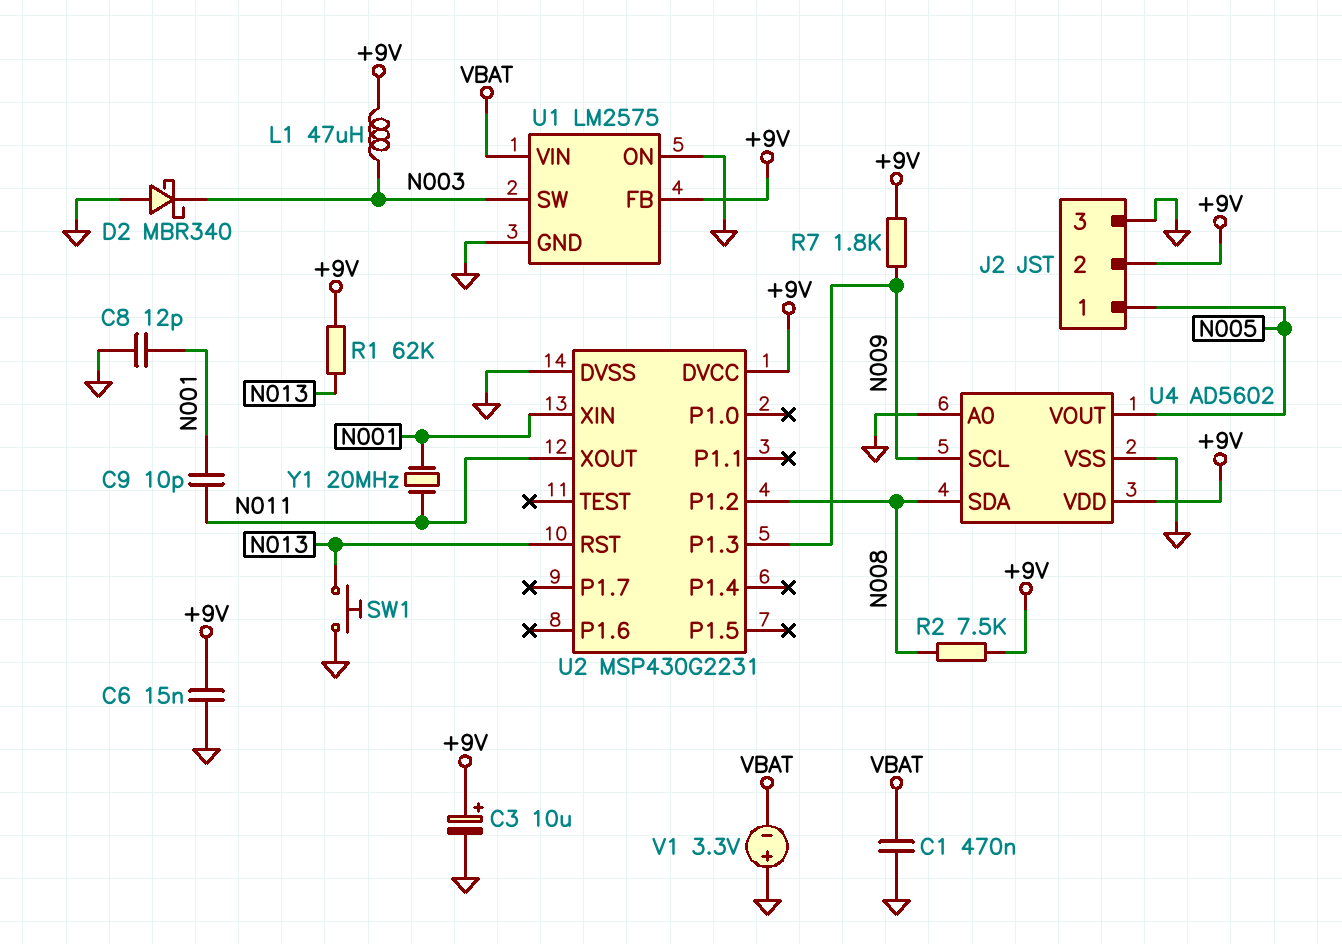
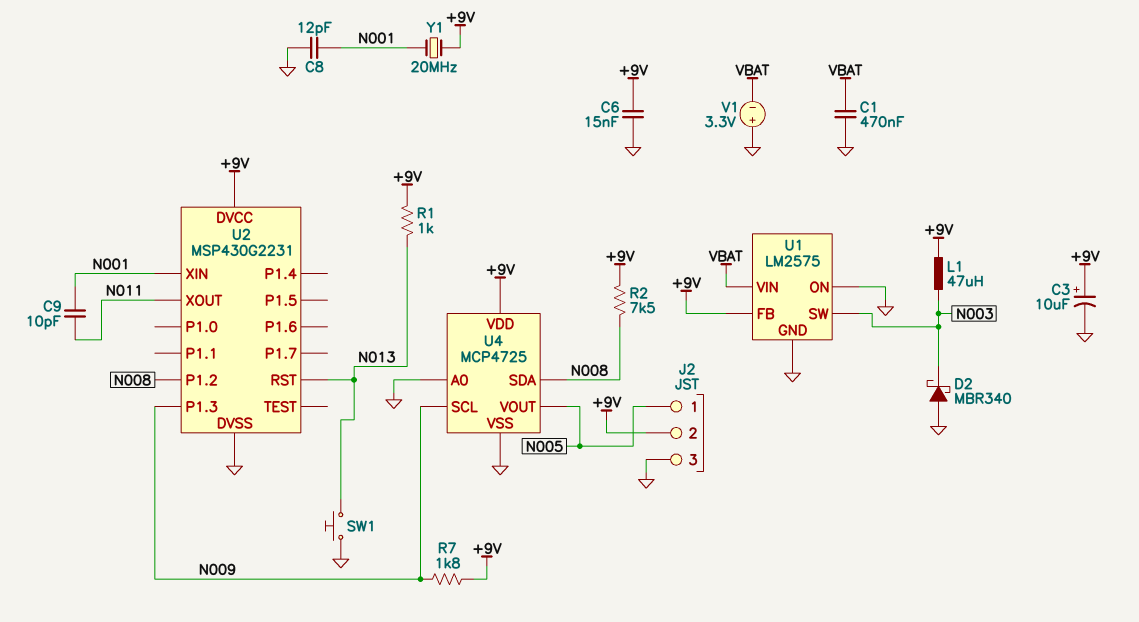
R1: 62k (+9V, N013) -> 1k (+9V, N013)
U4: AD5602 -> MCP4725
Y1: 20MHz (N001, N011) -> 20MHz (+9V, N001)

